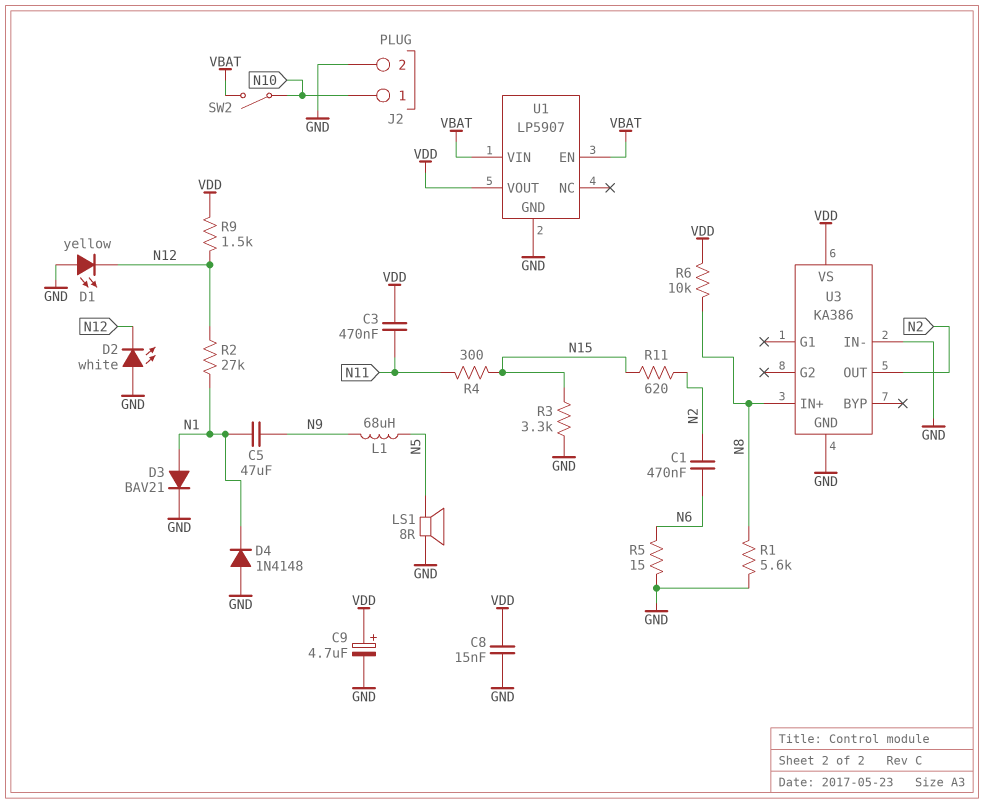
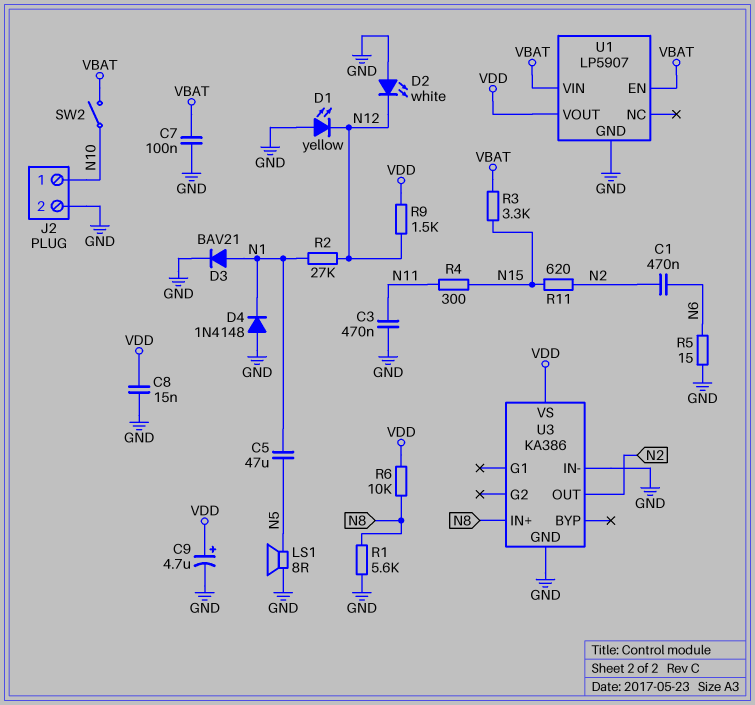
C3: 470nF (N11, VDD) -> 470nF (GND, N11)
C5: 47uF (N1, N9) -> 47uF (N1, N5)
C7: none -> 100nF (GND, VBAT)
L1: 68uH (N5, N9) -> none
R3: 3.3k (GND, N15) -> 3.3k (N15, VBAT)

